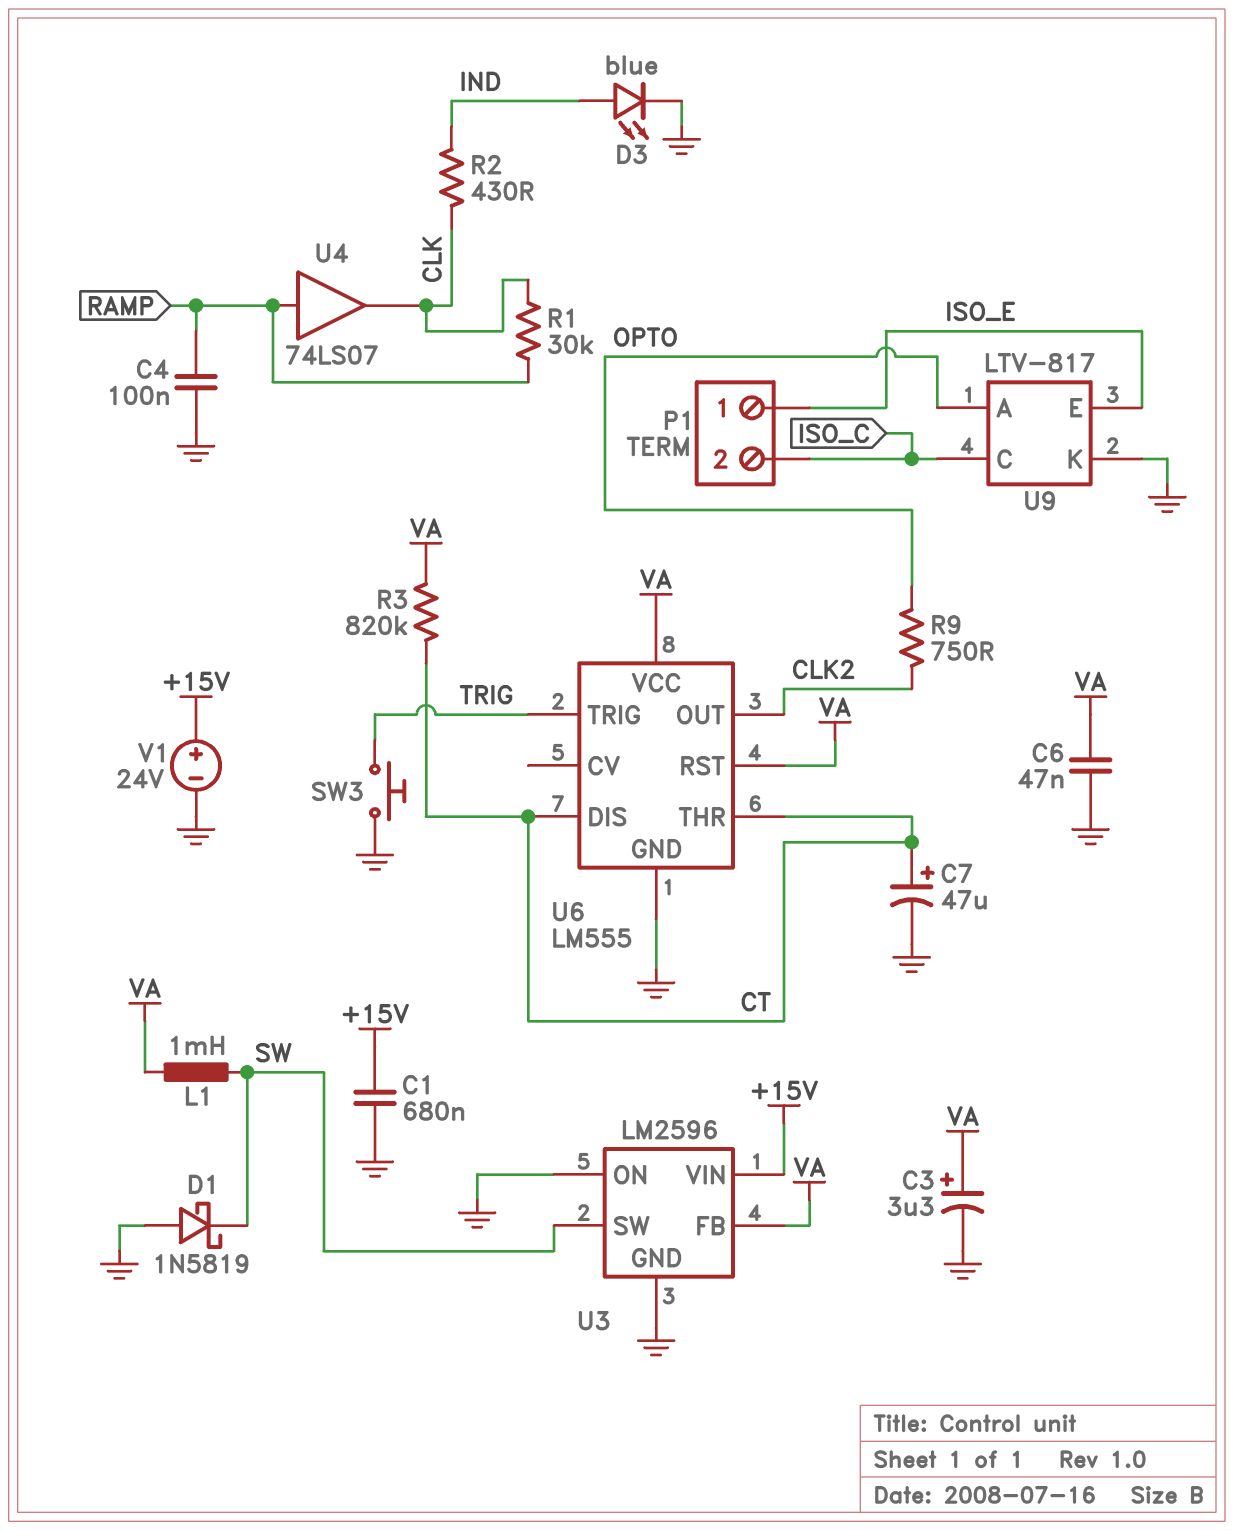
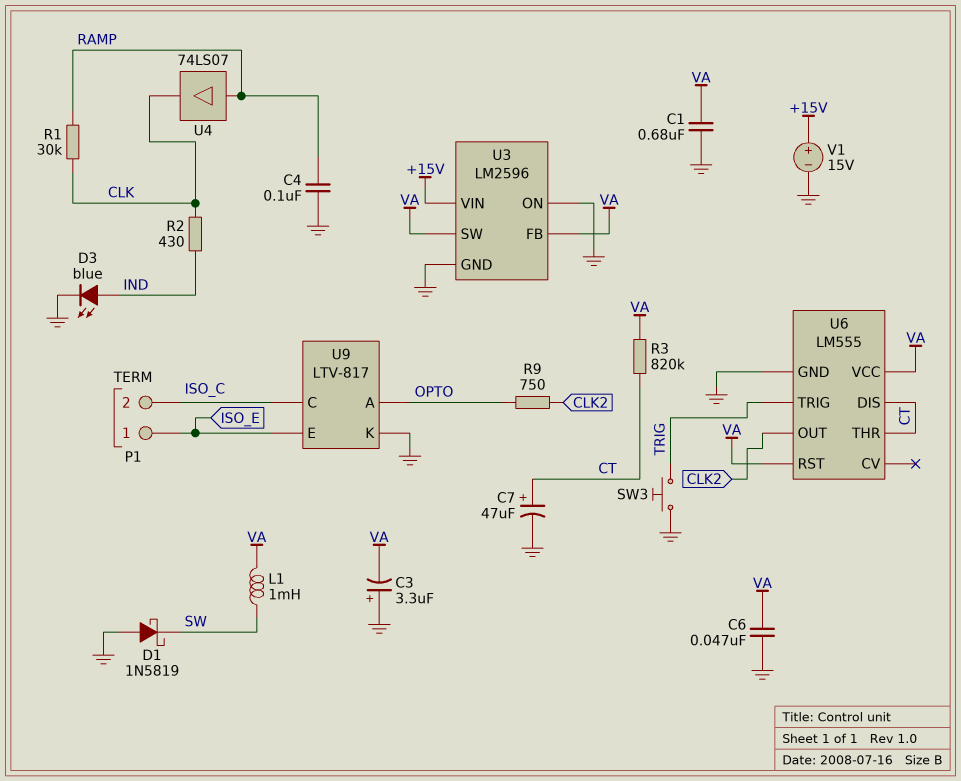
C1: 680nF (+15V, GND) -> 680nF (GND, VA)
C3: 3.3uF (plus VA, minus GND) -> 3.3uF (plus GND, minus VA)
U3 pin SW: SW -> VA
V1: 24V (plus +15V, minus GND) -> 15V (plus +15V, minus GND)

